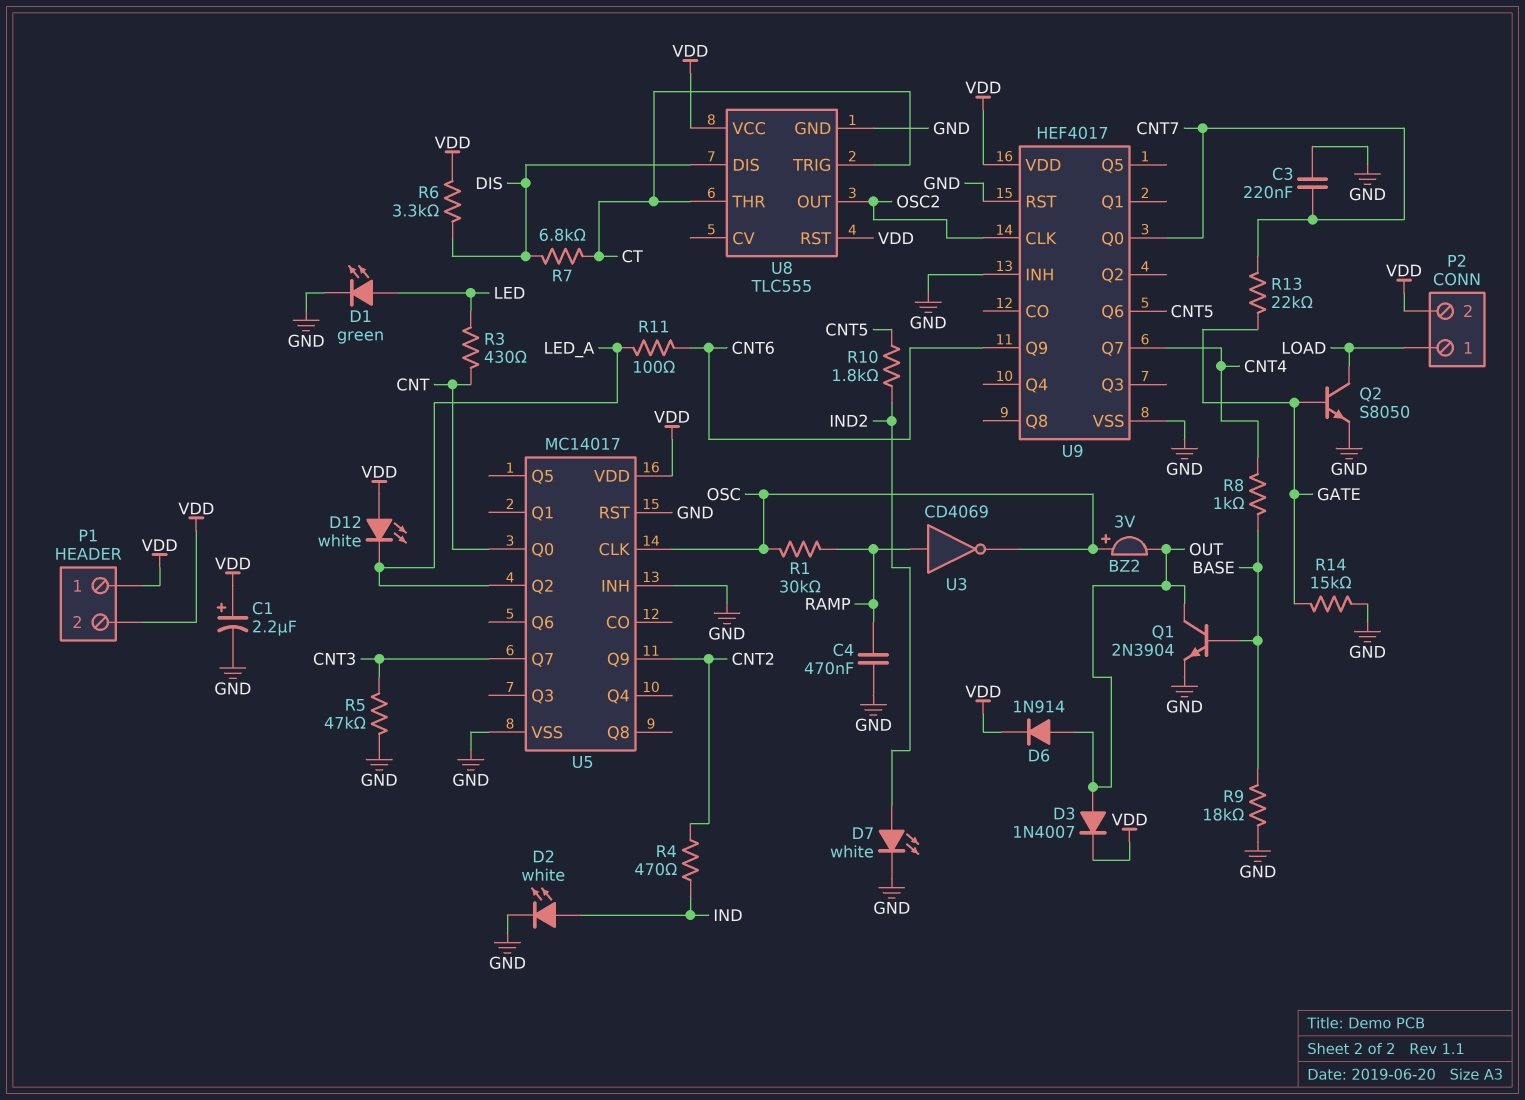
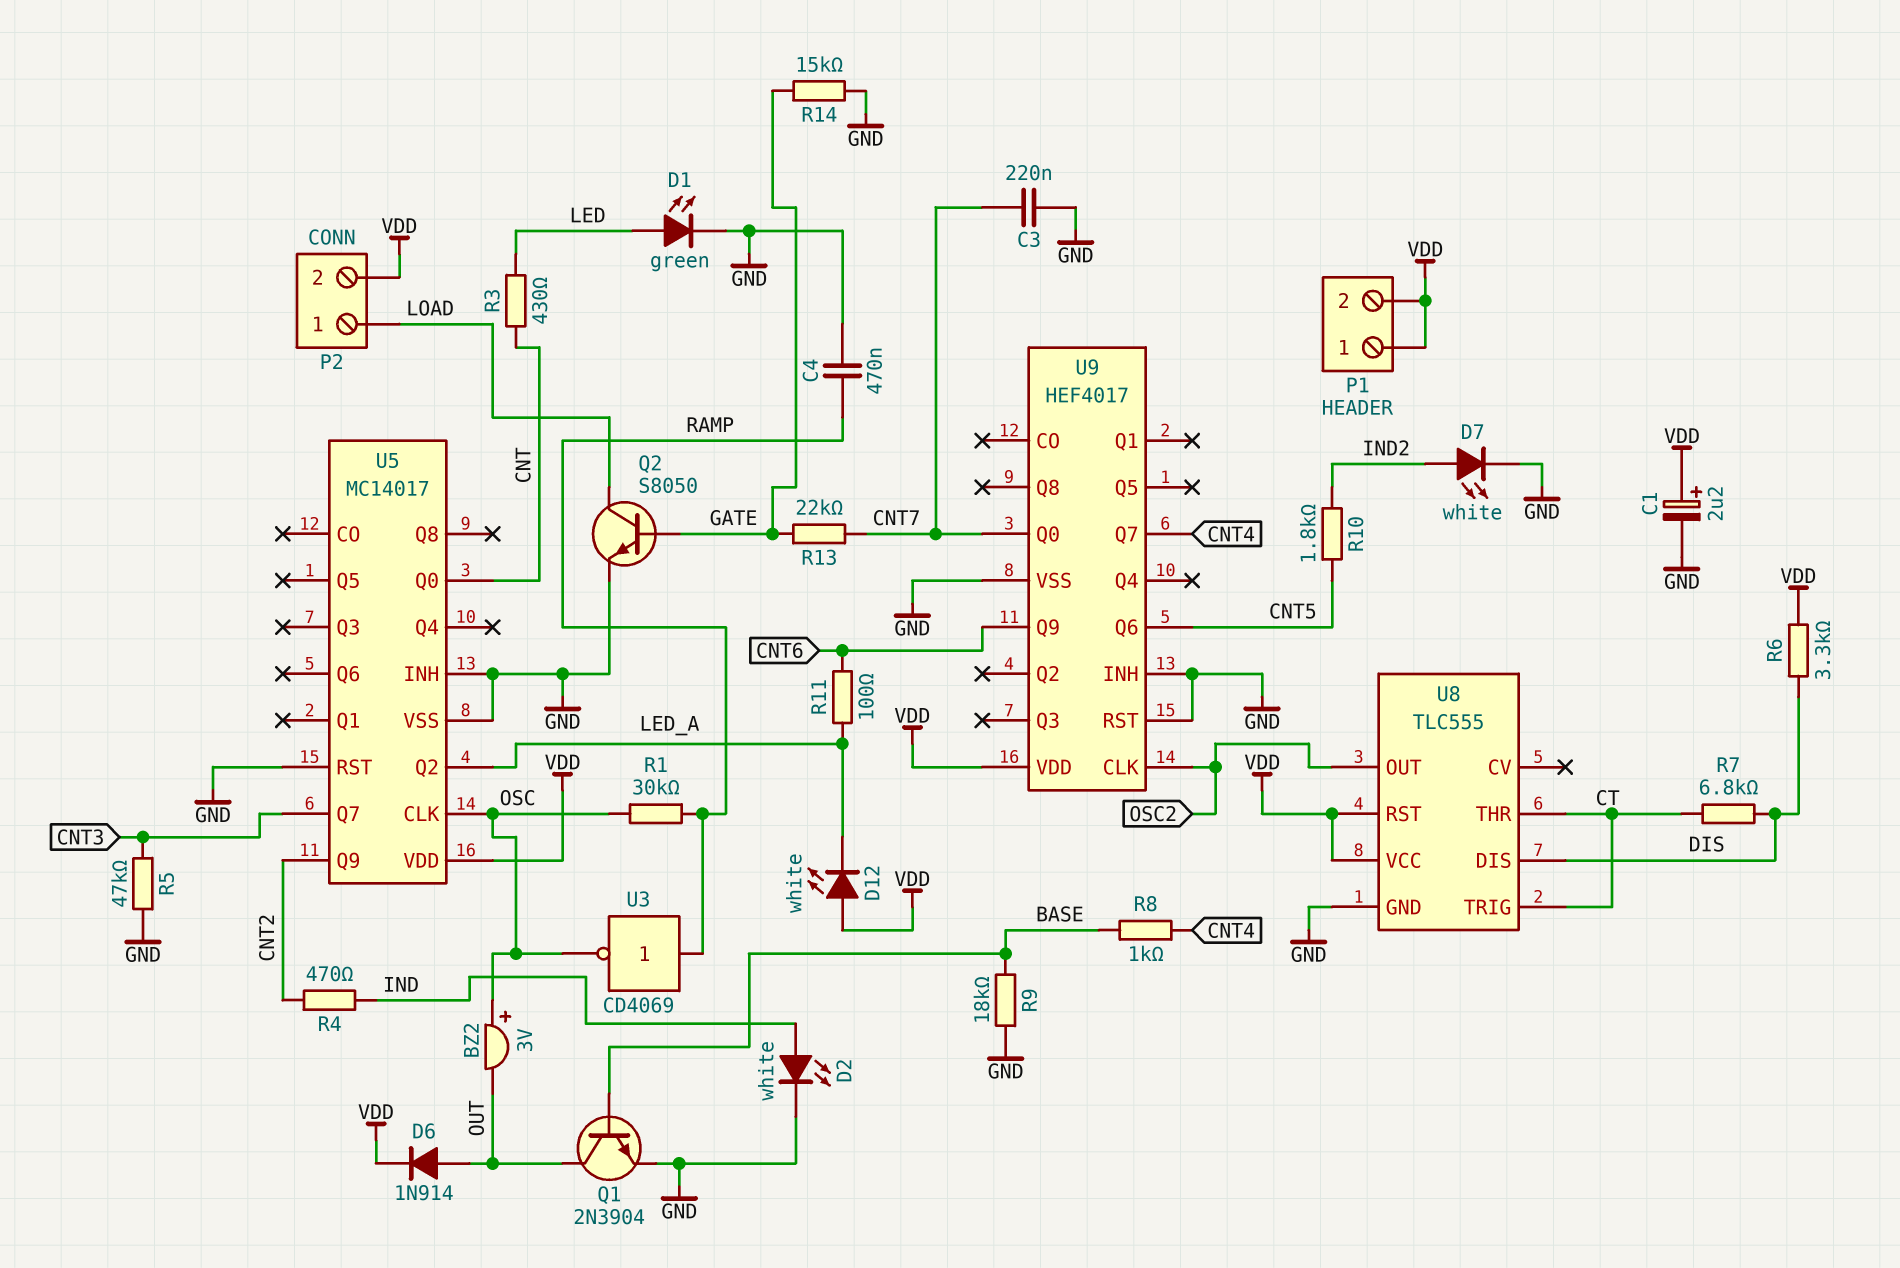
D3: diode 1N4007 (A OUT, K VDD) -> none

